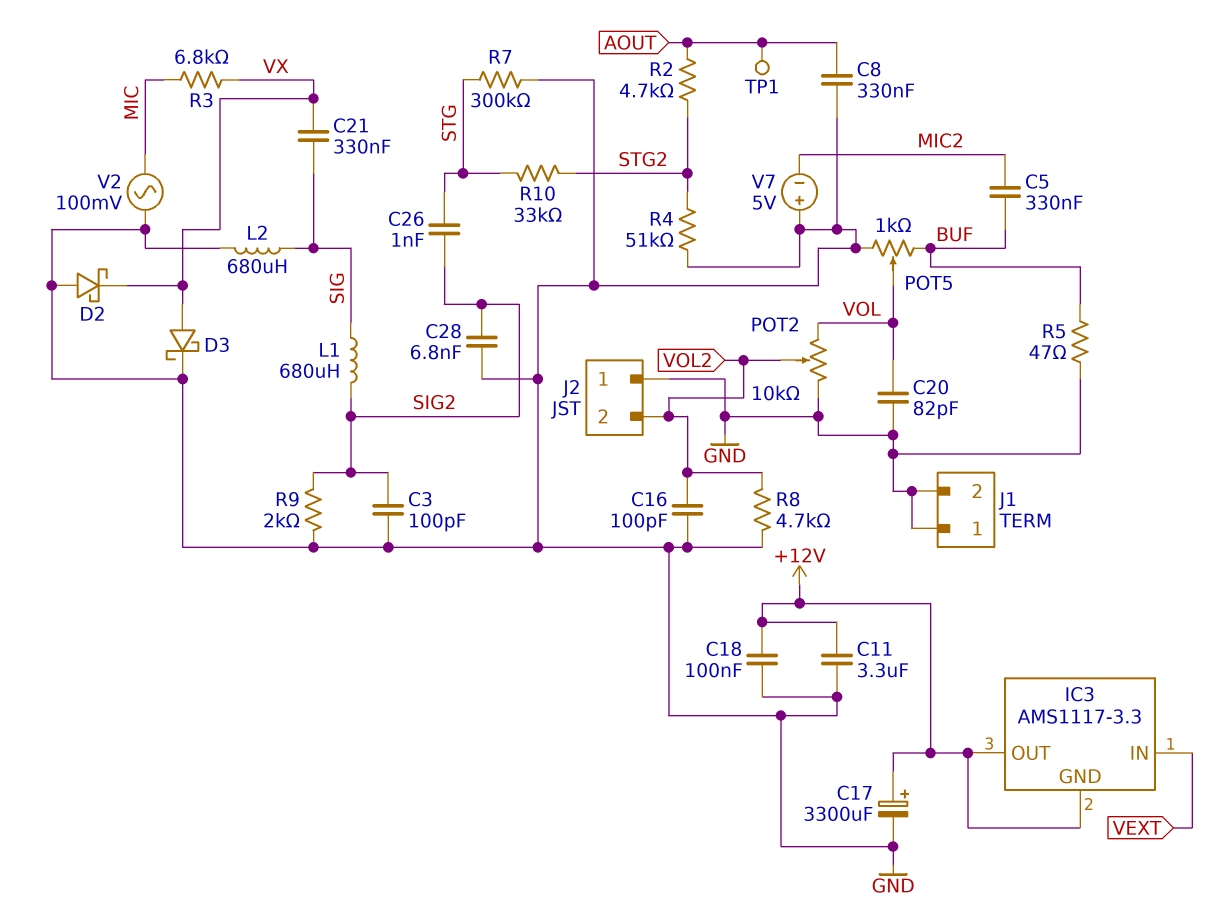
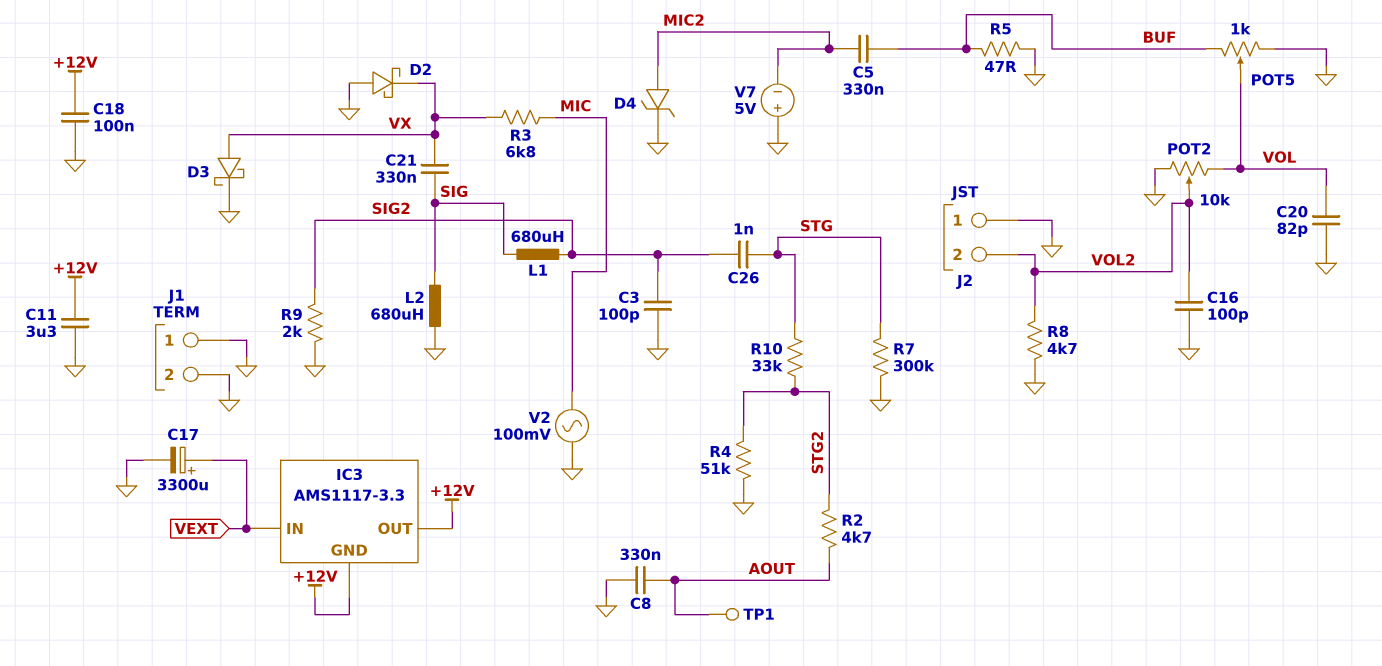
C17: 3300uF (plus +12V, minus GND) -> 3300uF (plus VEXT, minus GND)
C28: 6.8nF (GND, SIG2) -> none
D4: none -> zener (A MIC2, K GND)

